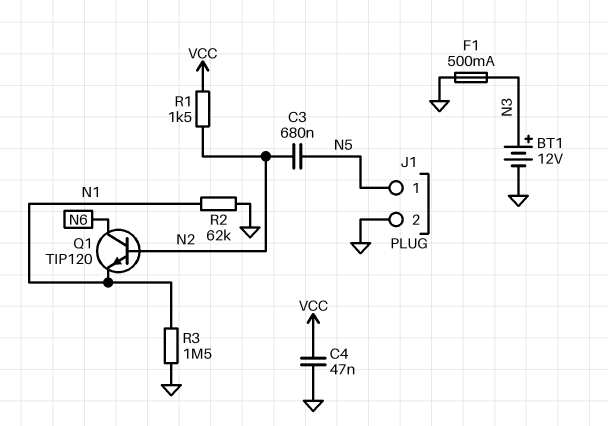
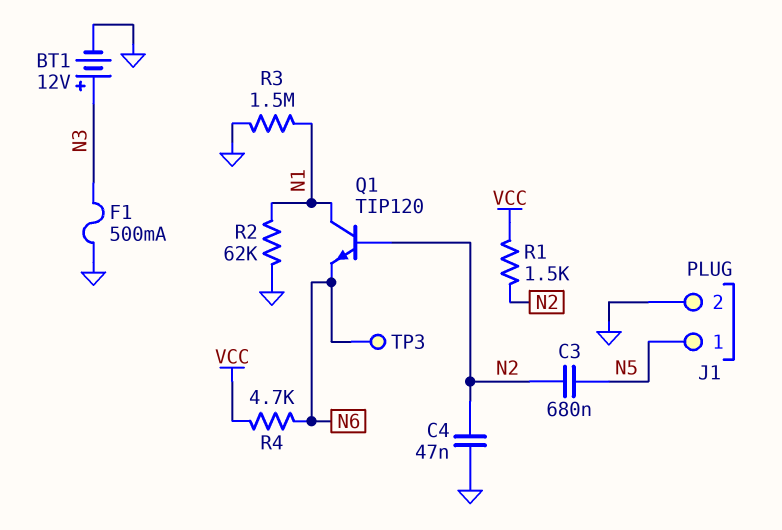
C4: 47nF (GND, VCC) -> 47nF (GND, N2)
Q1: NPN TIP120 (B N2, C N6, E N1) -> NPN TIP120 (B N2, C N1, E N6)
R4: none -> 4.7k (N6, VCC)
TP3: none -> test point (N6)

